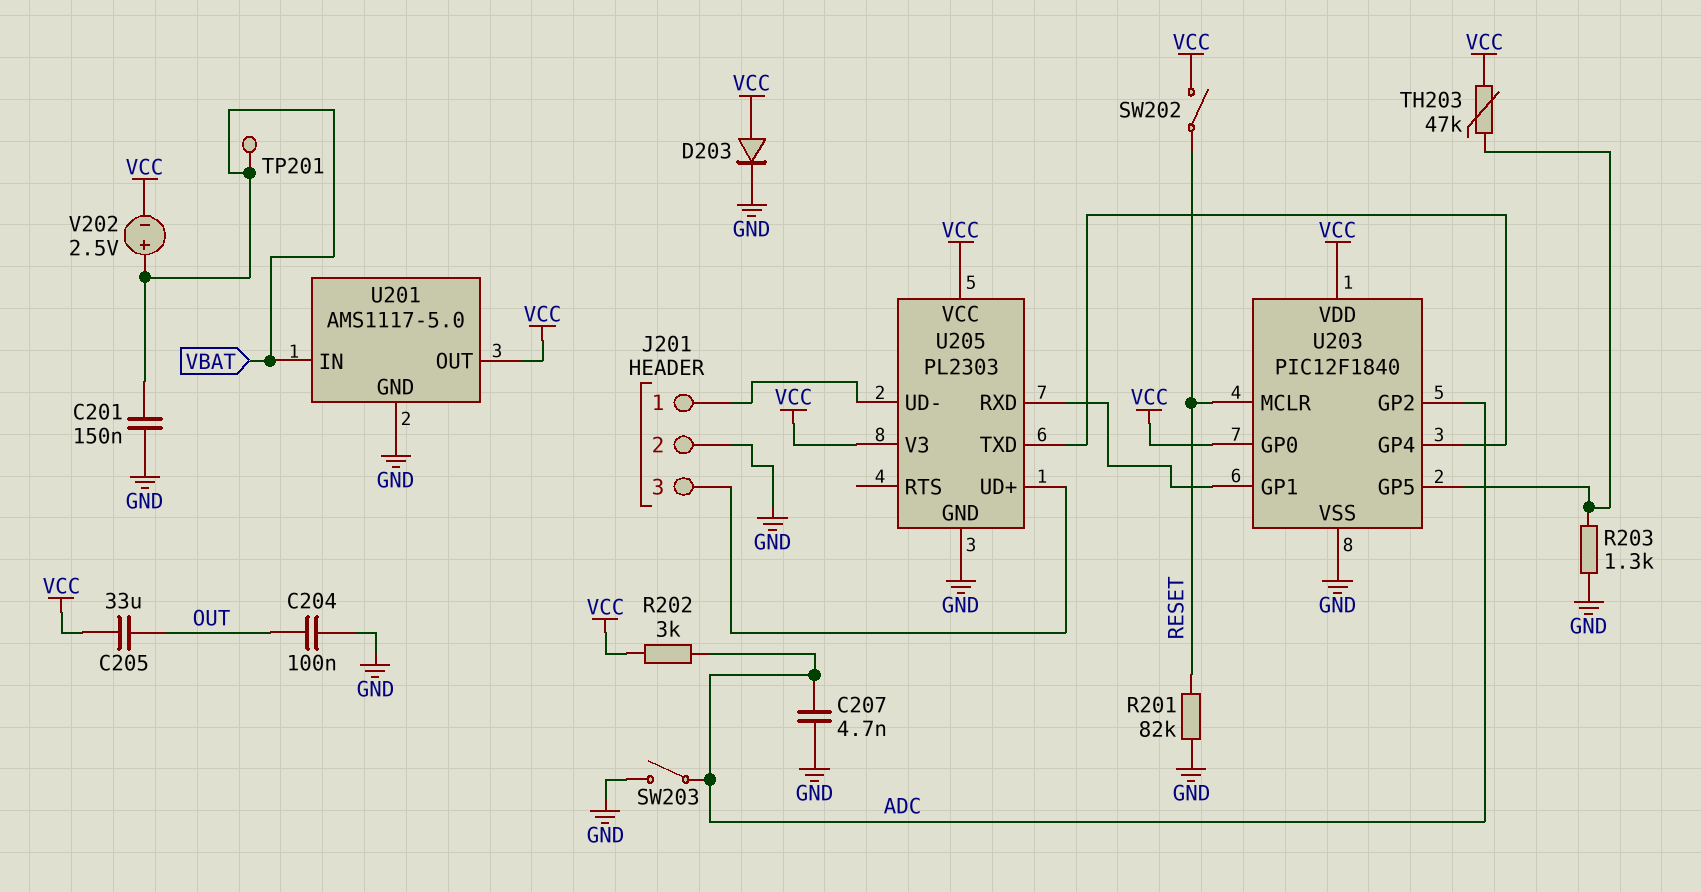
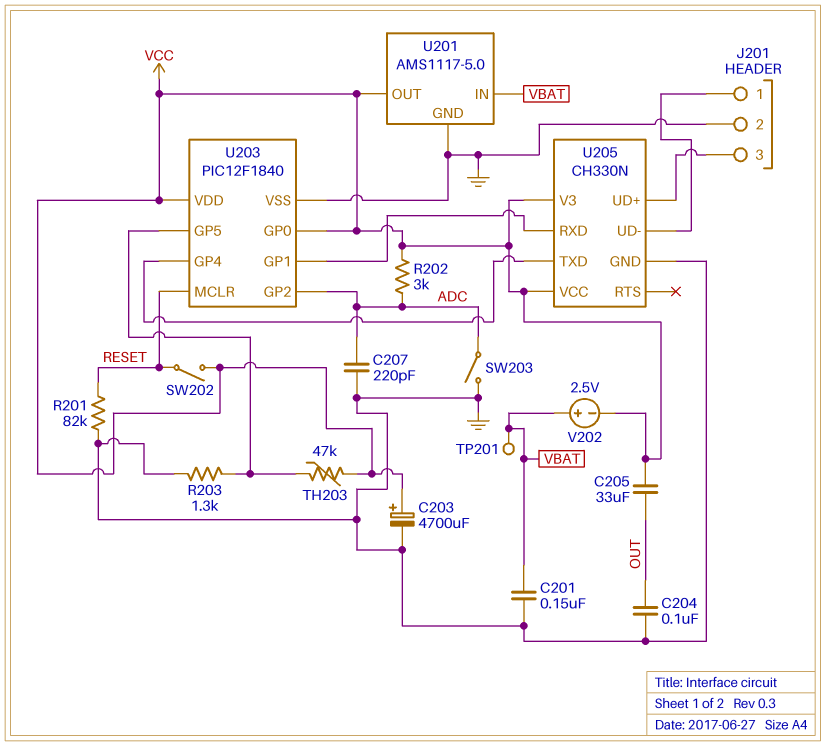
C203: none -> 4700uF (plus VCC, minus GND)
C207: 4.7nF (ADC, GND) -> 220pF (ADC, GND)
D203: diode (A VCC, K GND) -> none
U205: PL2303 -> CH330N

